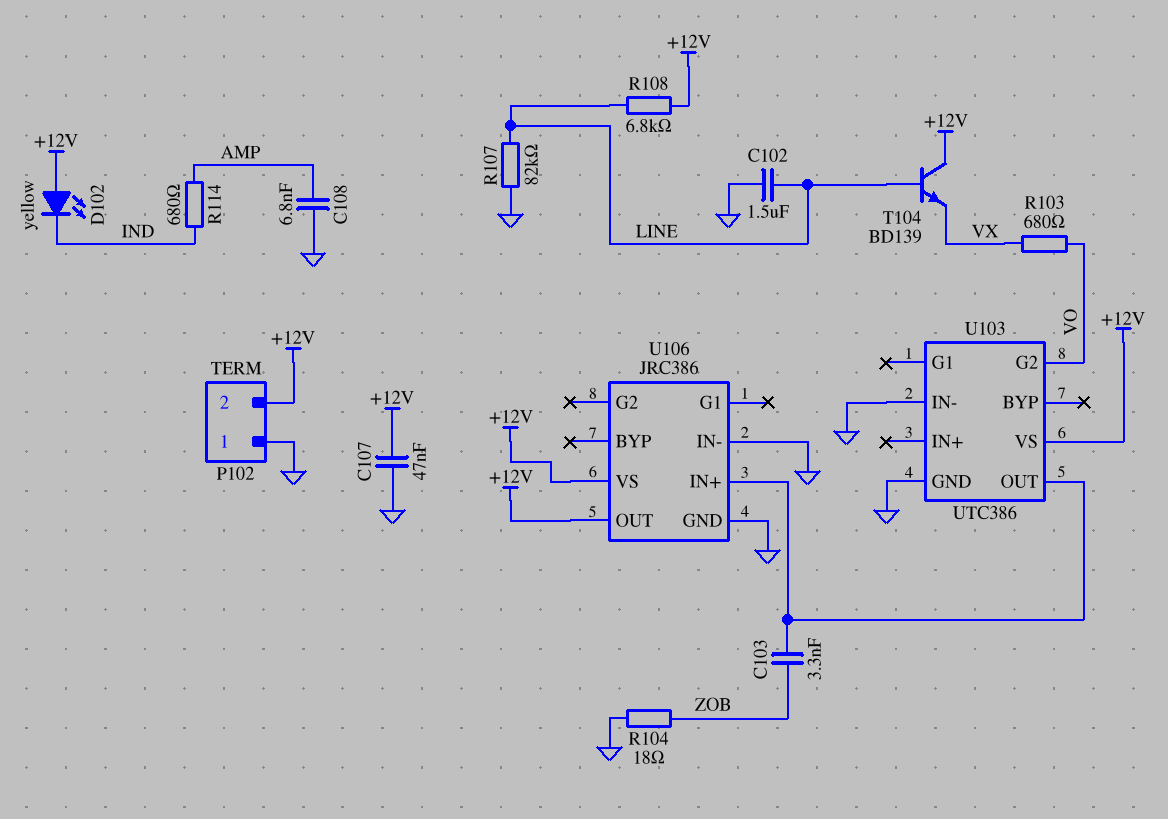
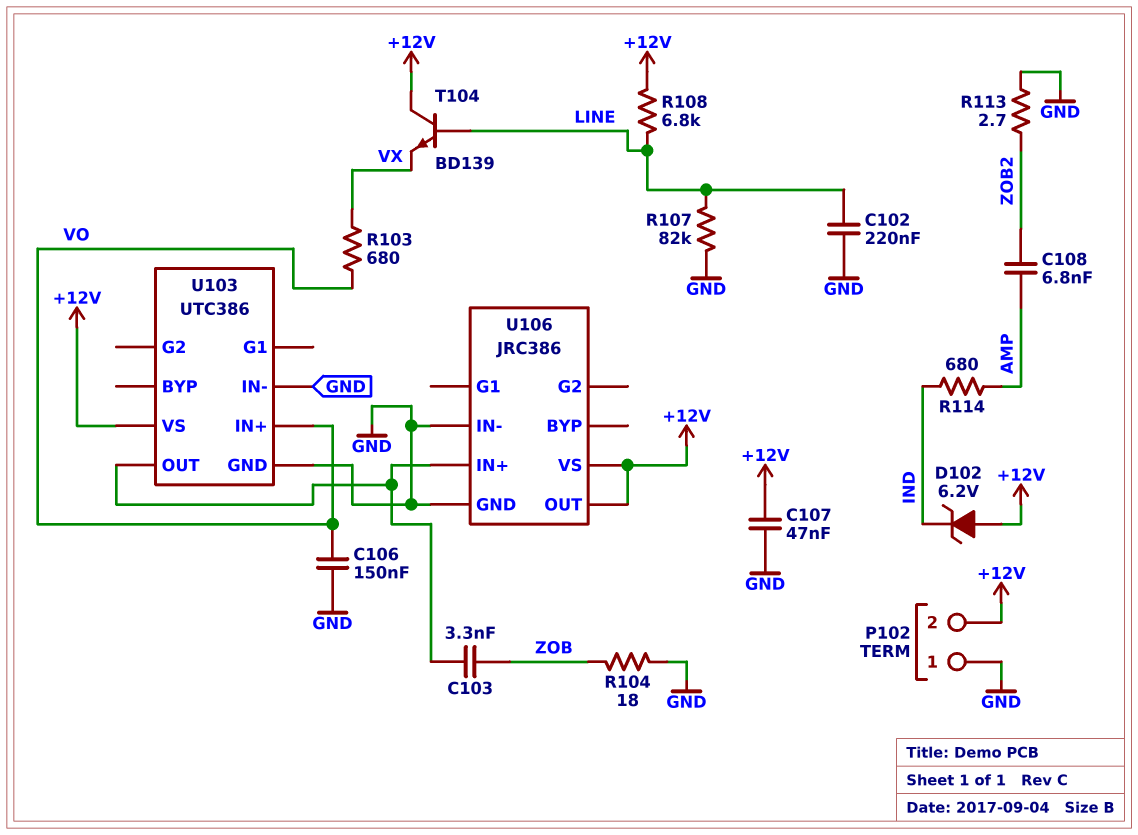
C102: 1.5uF (GND, LINE) -> 220nF (GND, LINE)
C106: none -> 150nF (GND, VO)
C108: 6.8nF (AMP, GND) -> 6.8nF (AMP, ZOB2)
D102: LED yellow (A +12V, K IND) -> zener 6.2V (A +12V, K IND)
R113: none -> 2.7 (GND, ZOB2)
U103 pin G2: VO -> none
U103 pin IN+: none -> VO

